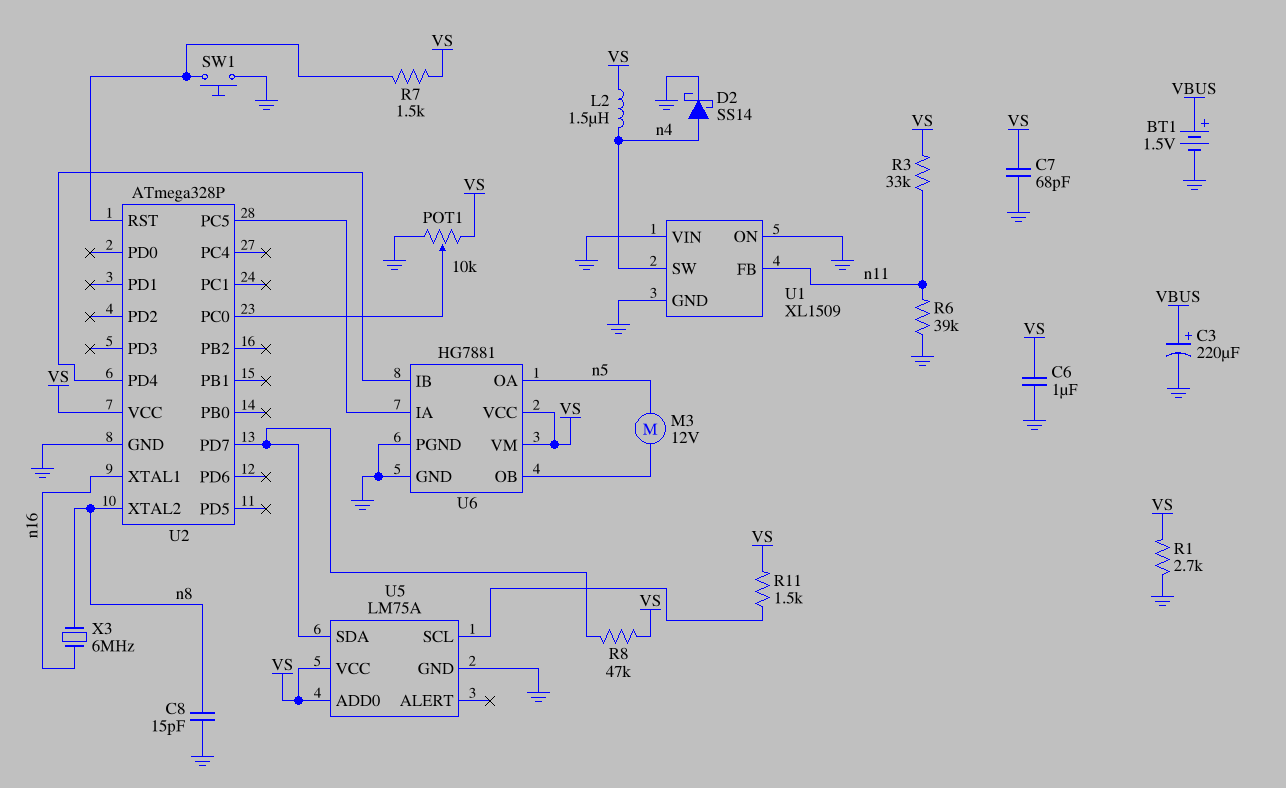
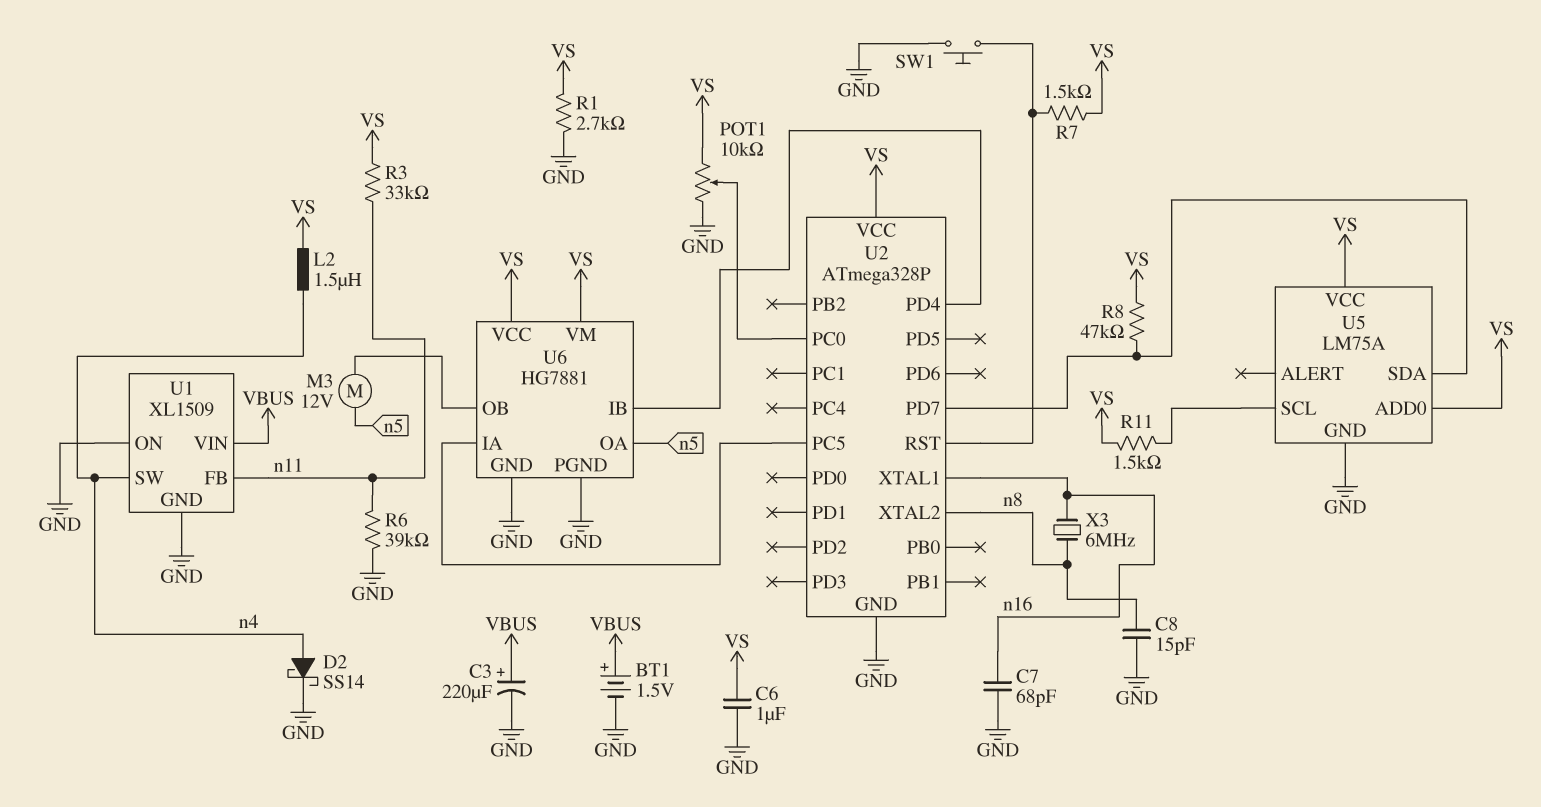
C7: 68pF (GND, VS) -> 68pF (GND, n16)
U1 pin VIN: GND -> VBUS

